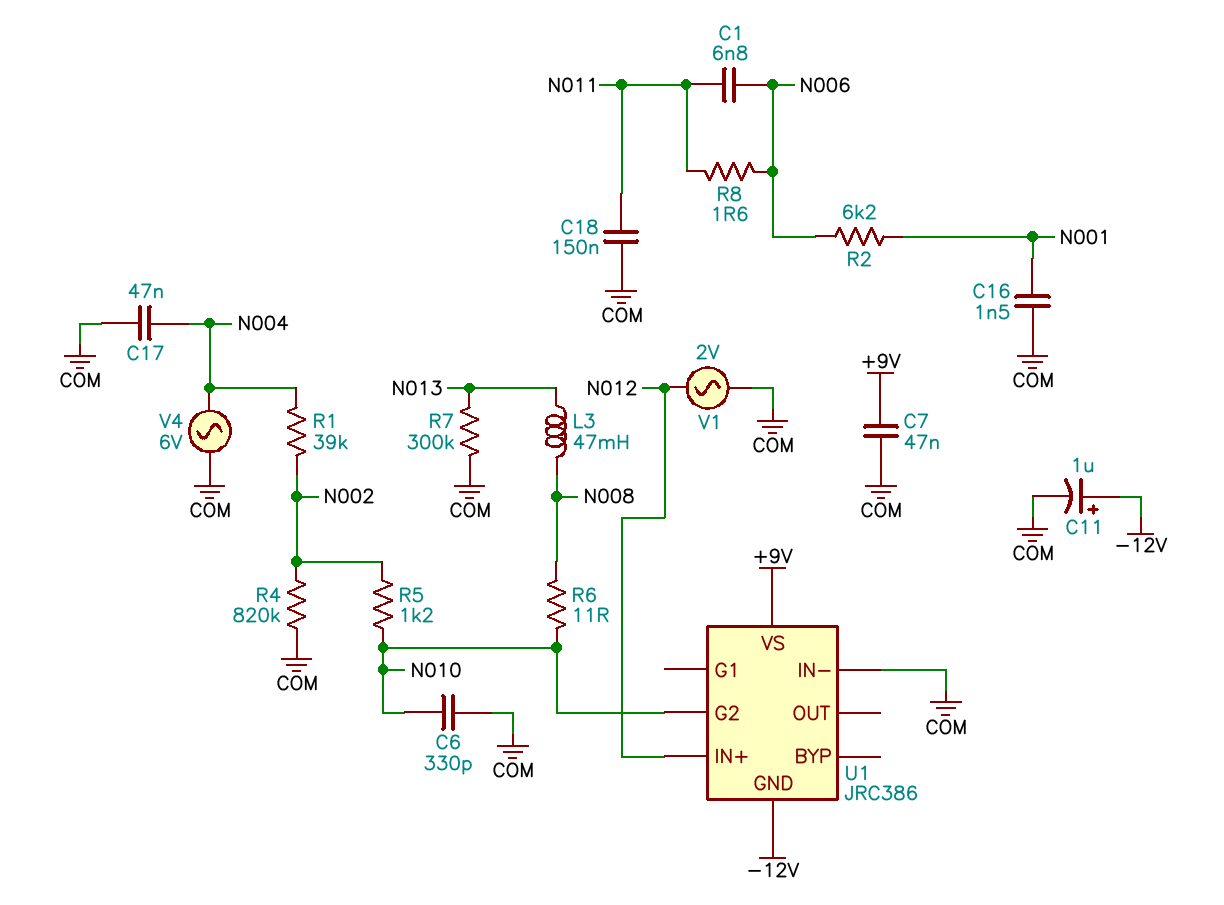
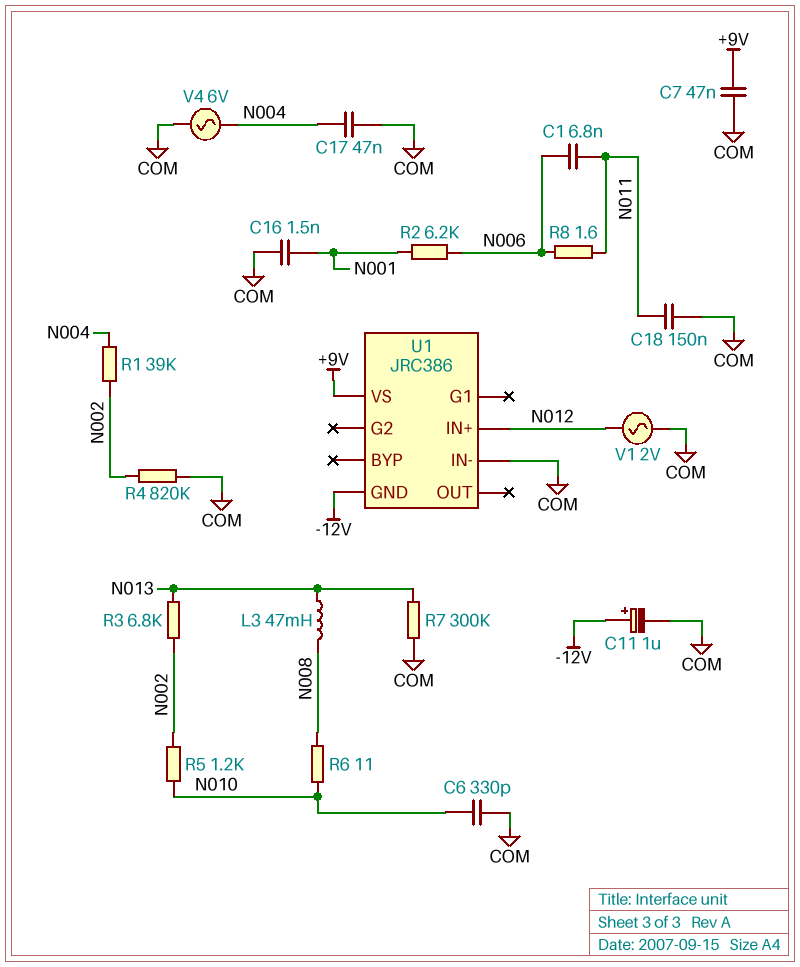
R3: none -> 6.8k (N002, N013)
U1 pin G2: N010 -> none

